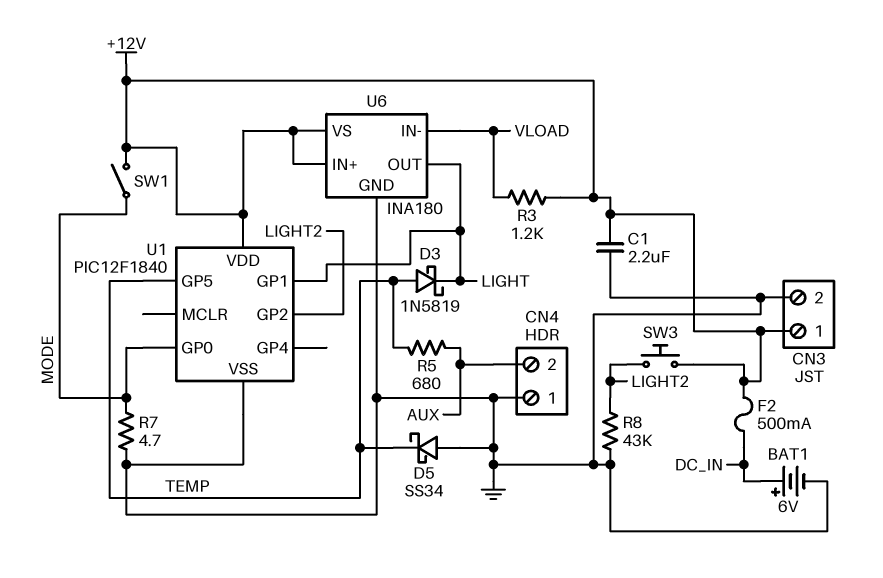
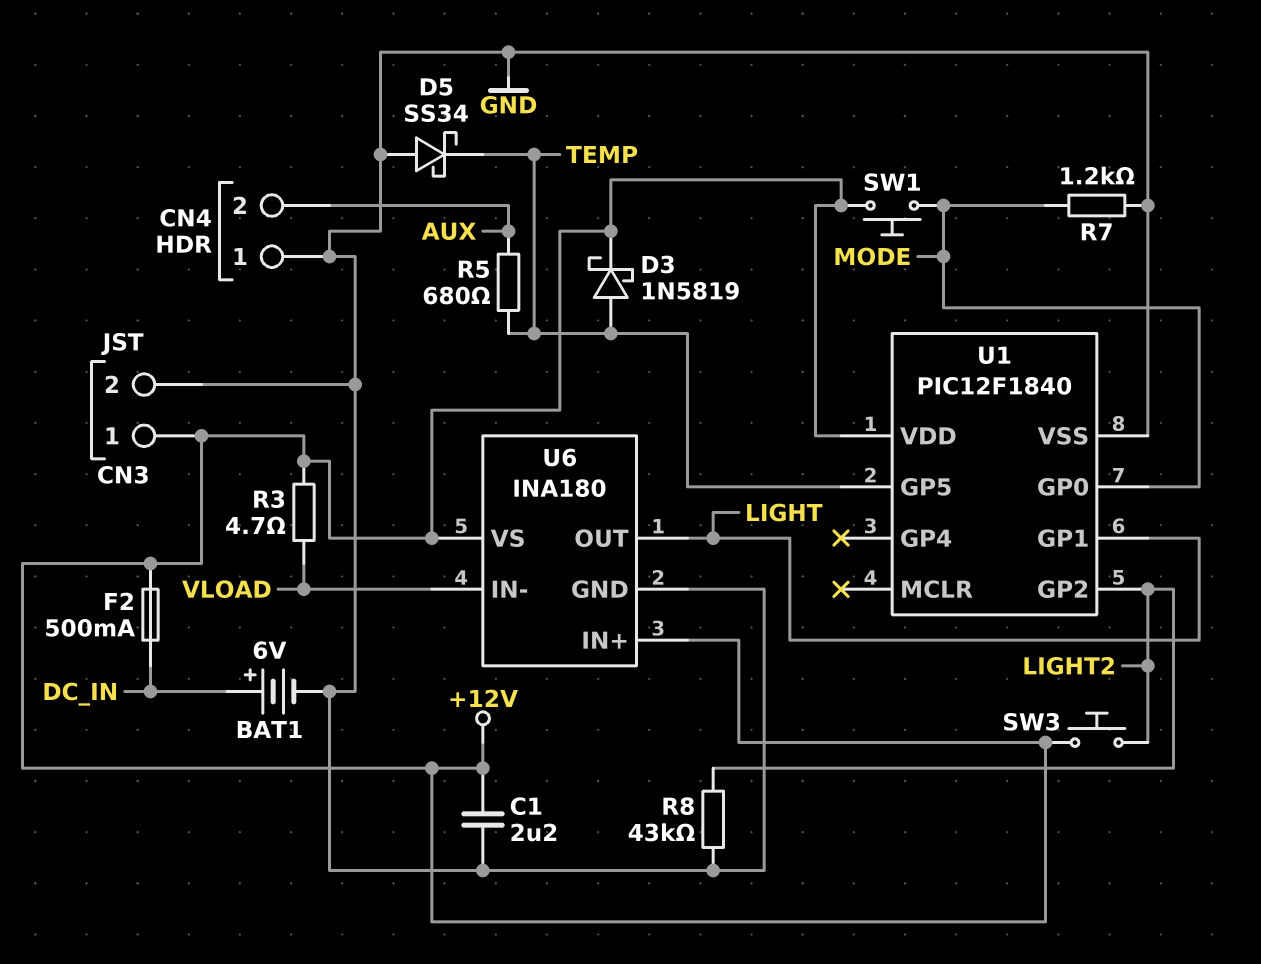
D3: schottky 1N5819 (A TEMP, K LIGHT) -> schottky 1N5819 (A TEMP, K +12V)
R3: 1.2k (+12V, VLOAD) -> 4.7 (+12V, VLOAD)
R7: 4.7 (GND, MODE) -> 1.2k (GND, MODE)
SW1: switch (+12V, MODE) -> button (+12V, MODE)

